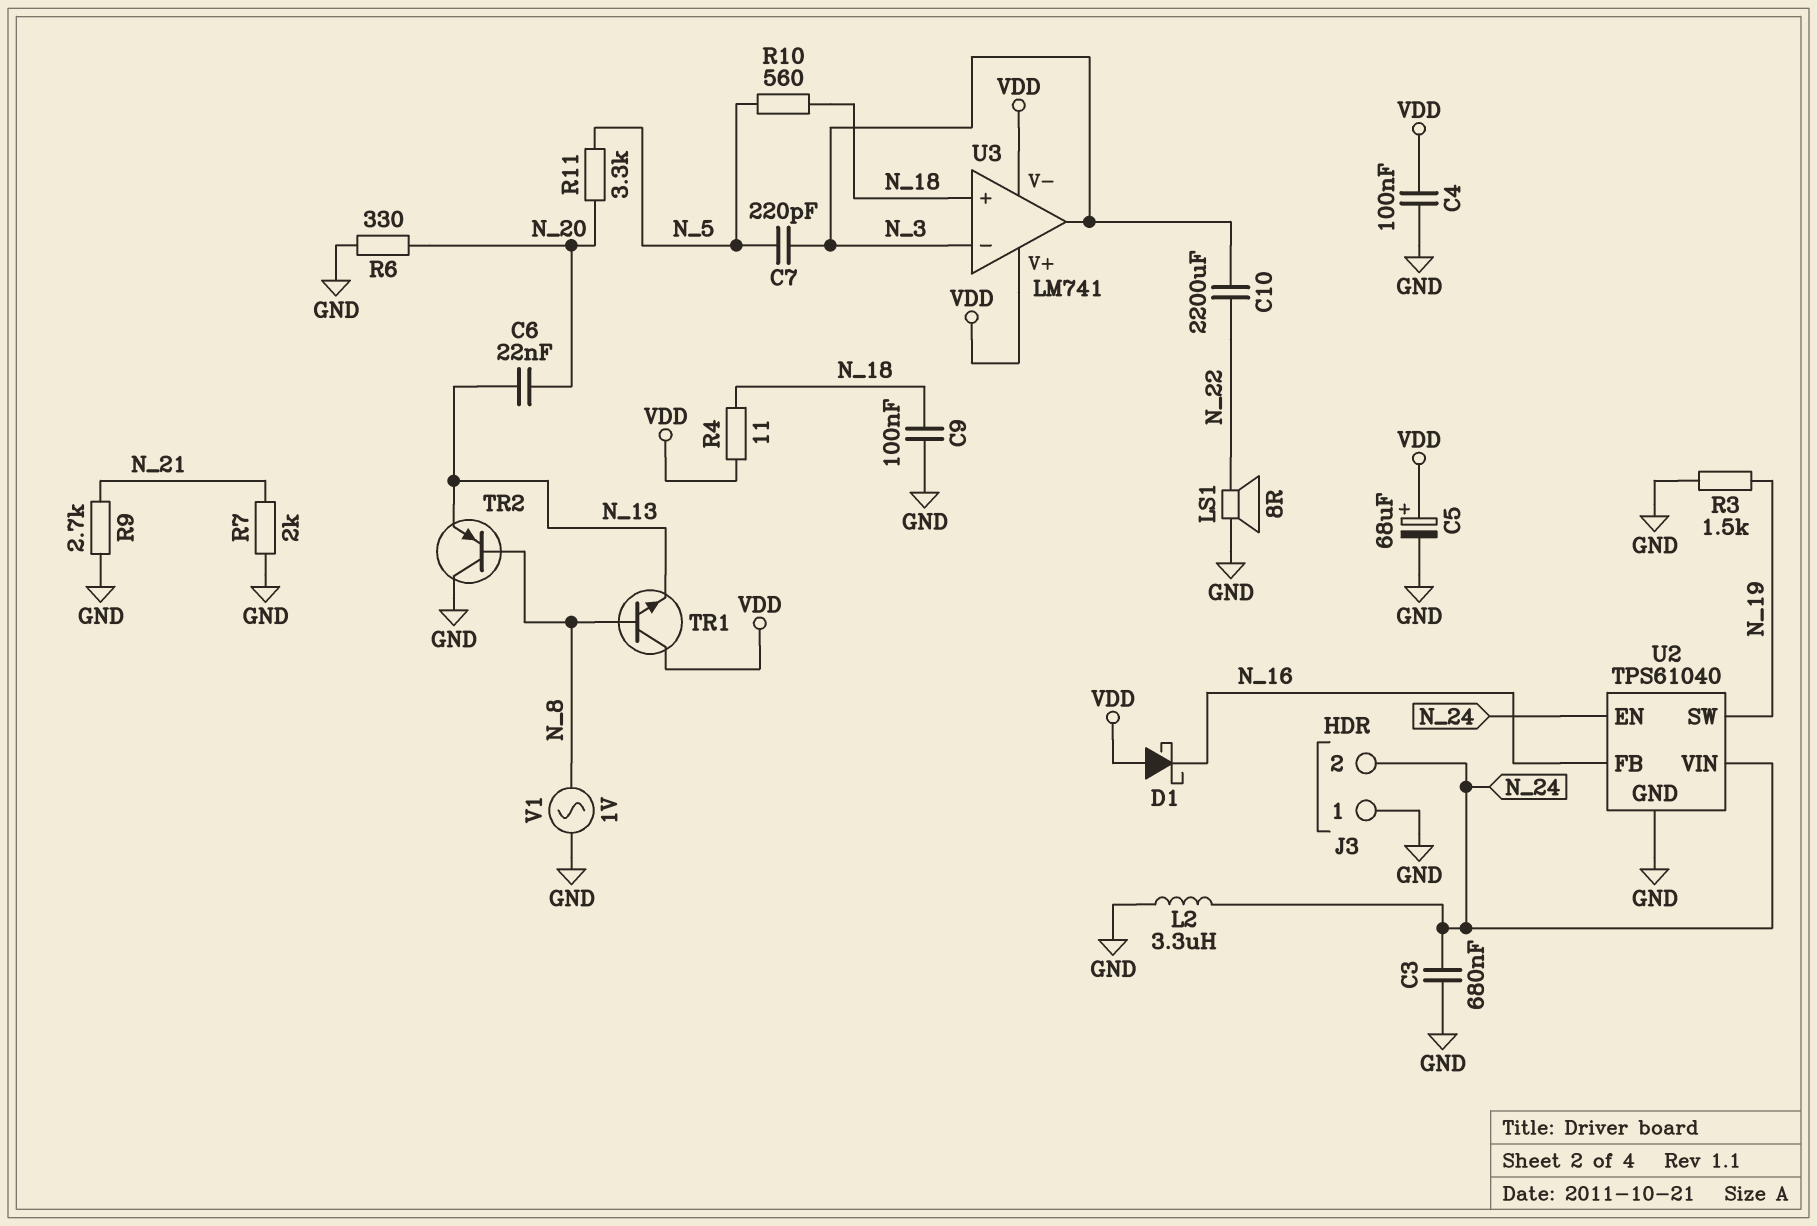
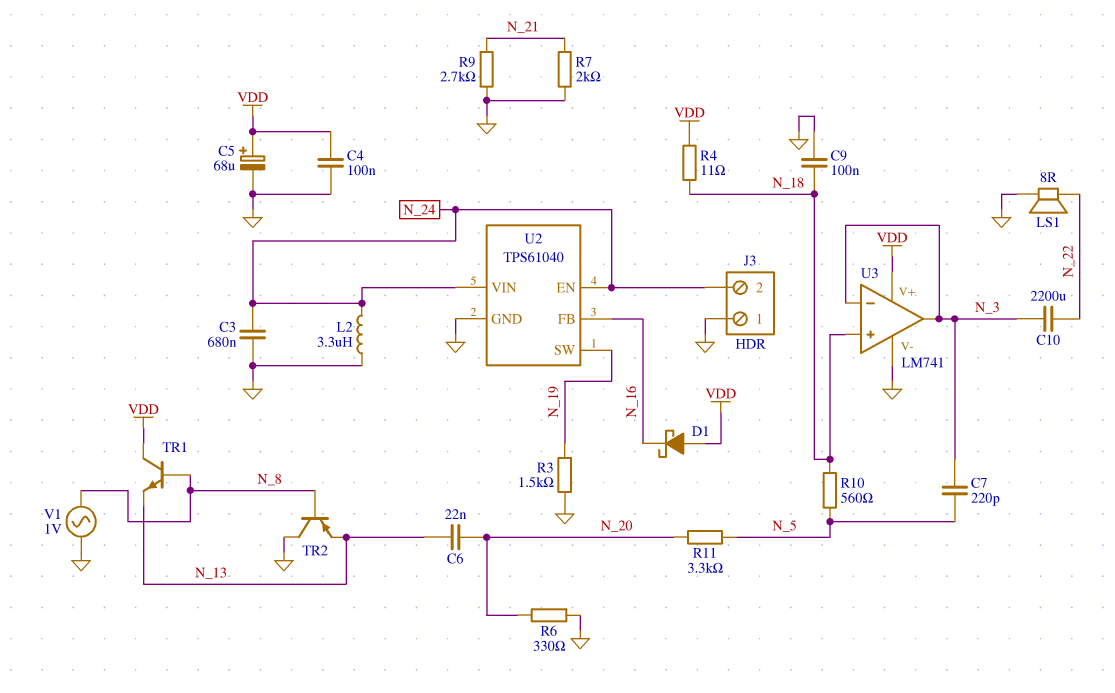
U3 pin V-: VDD -> GND

